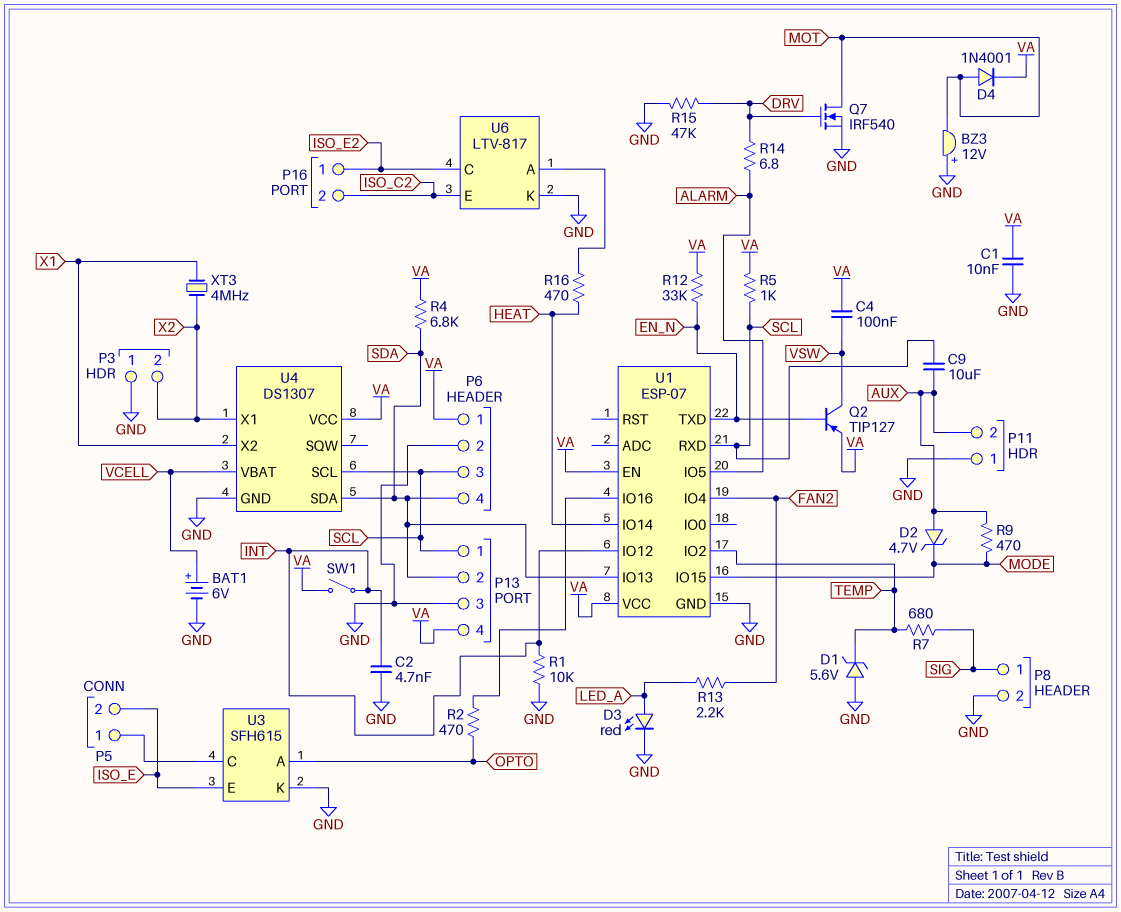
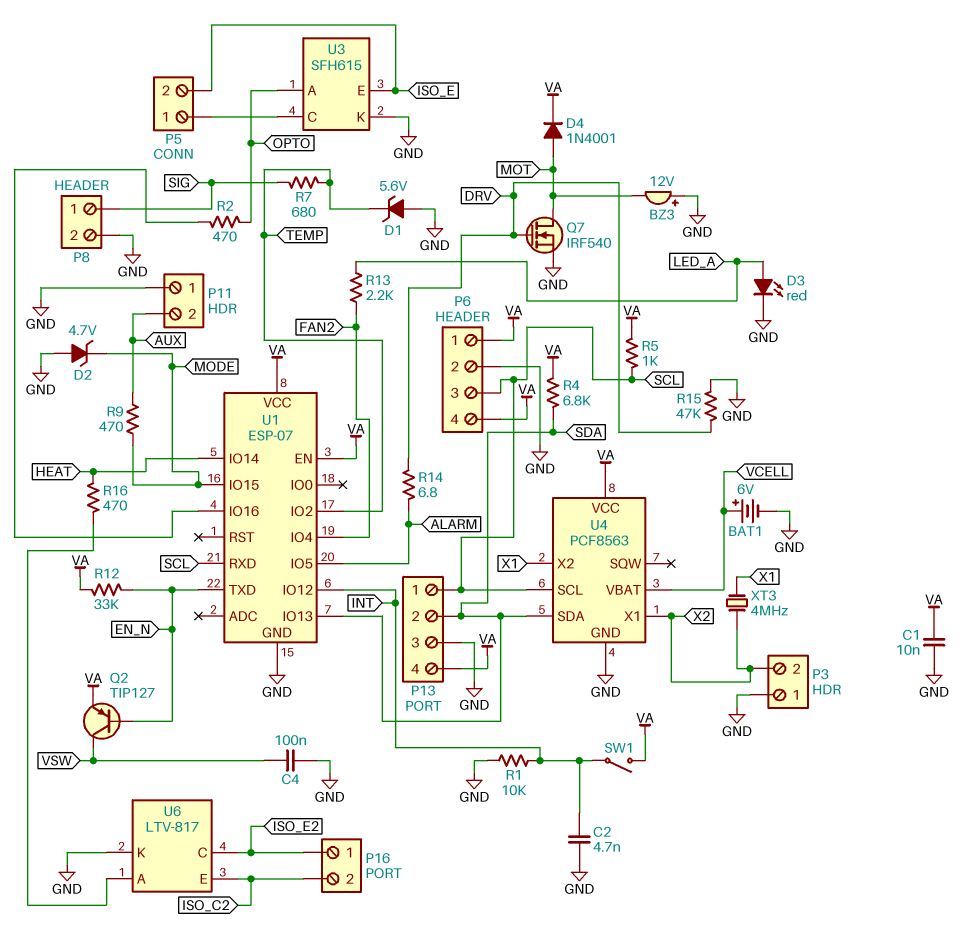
C4: 100nF (VA, VSW) -> 100nF (GND, VSW)
C9: 10uF (AUX, SCL) -> none
D2: zener 4.7V (A AUX, K MODE) -> zener 4.7V (A GND, K MODE)
P6 pin 4: SDA -> VA
U4: DS1307 -> PCF8563

